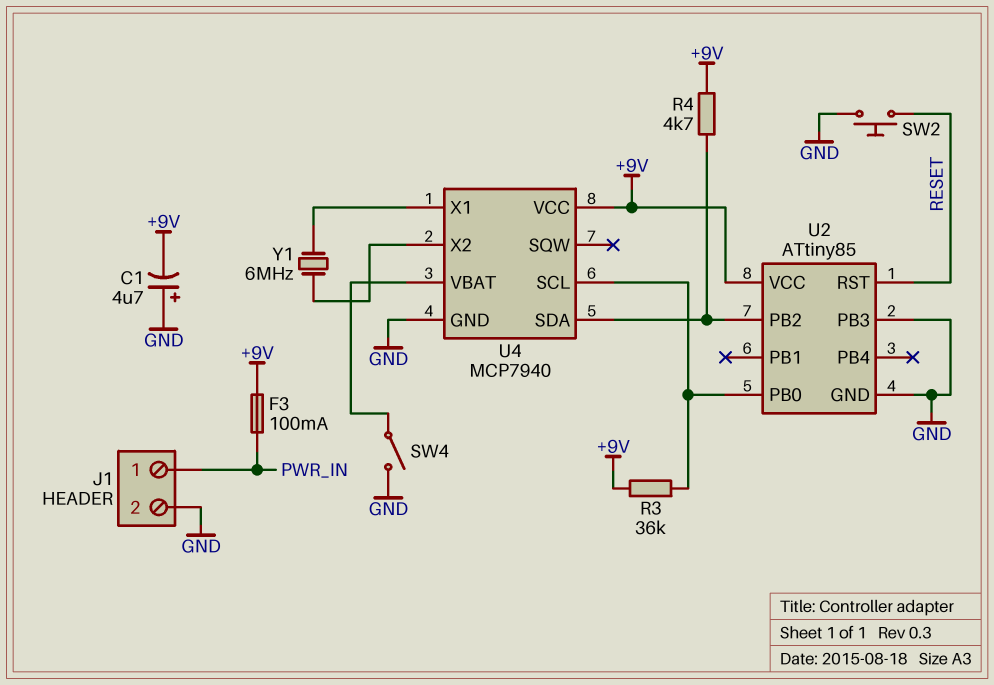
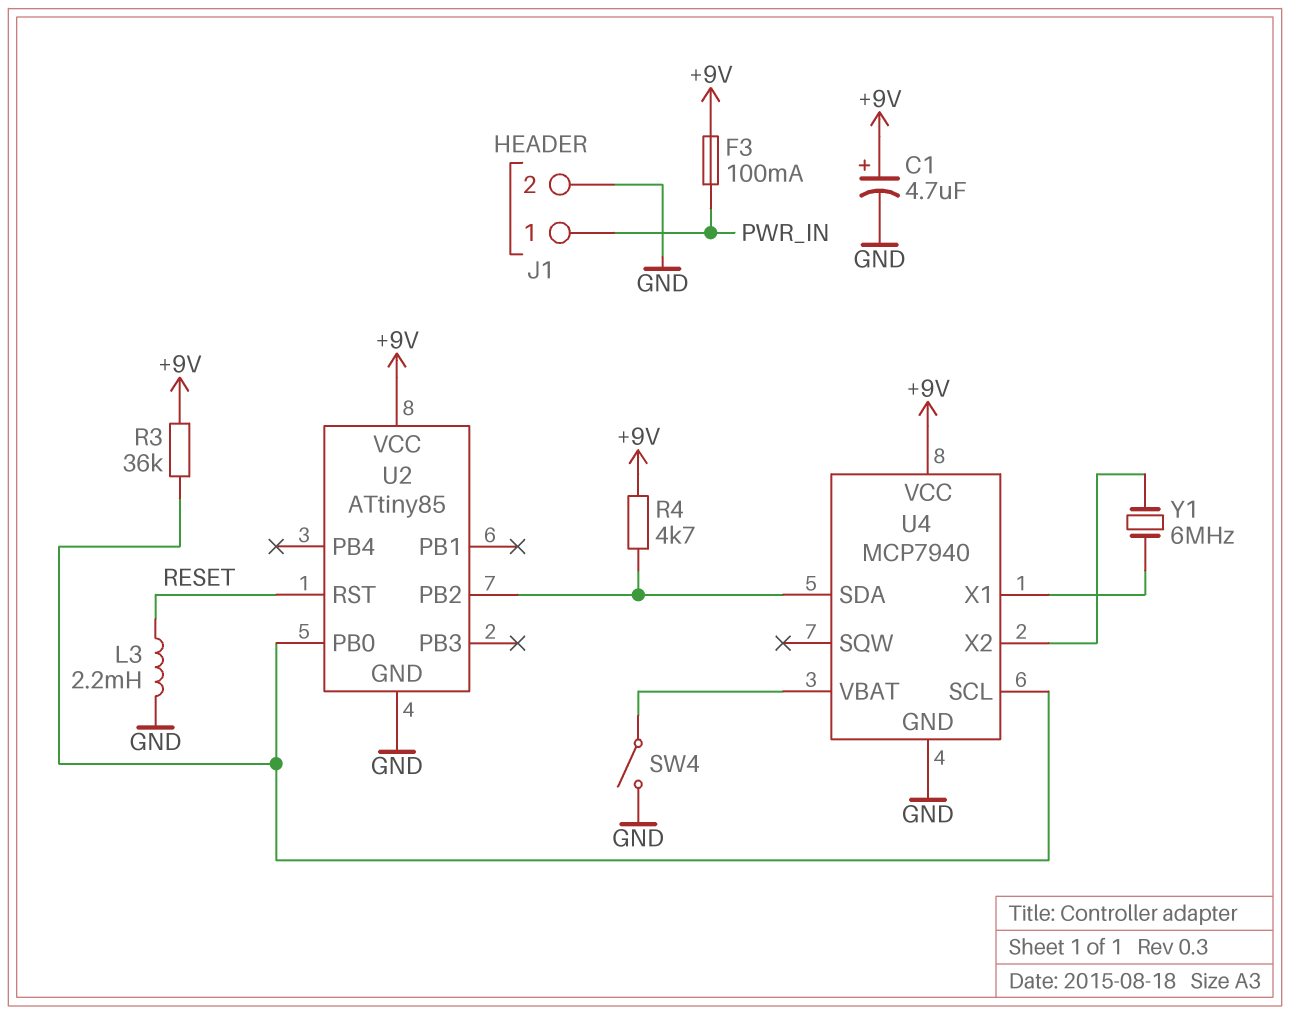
C1: 4.7uF (plus GND, minus +9V) -> 4.7uF (plus +9V, minus GND)
L3: none -> 2.2mH (GND, RESET)
SW2: button (GND, RESET) -> none
U2 pin PB3: GND -> none

